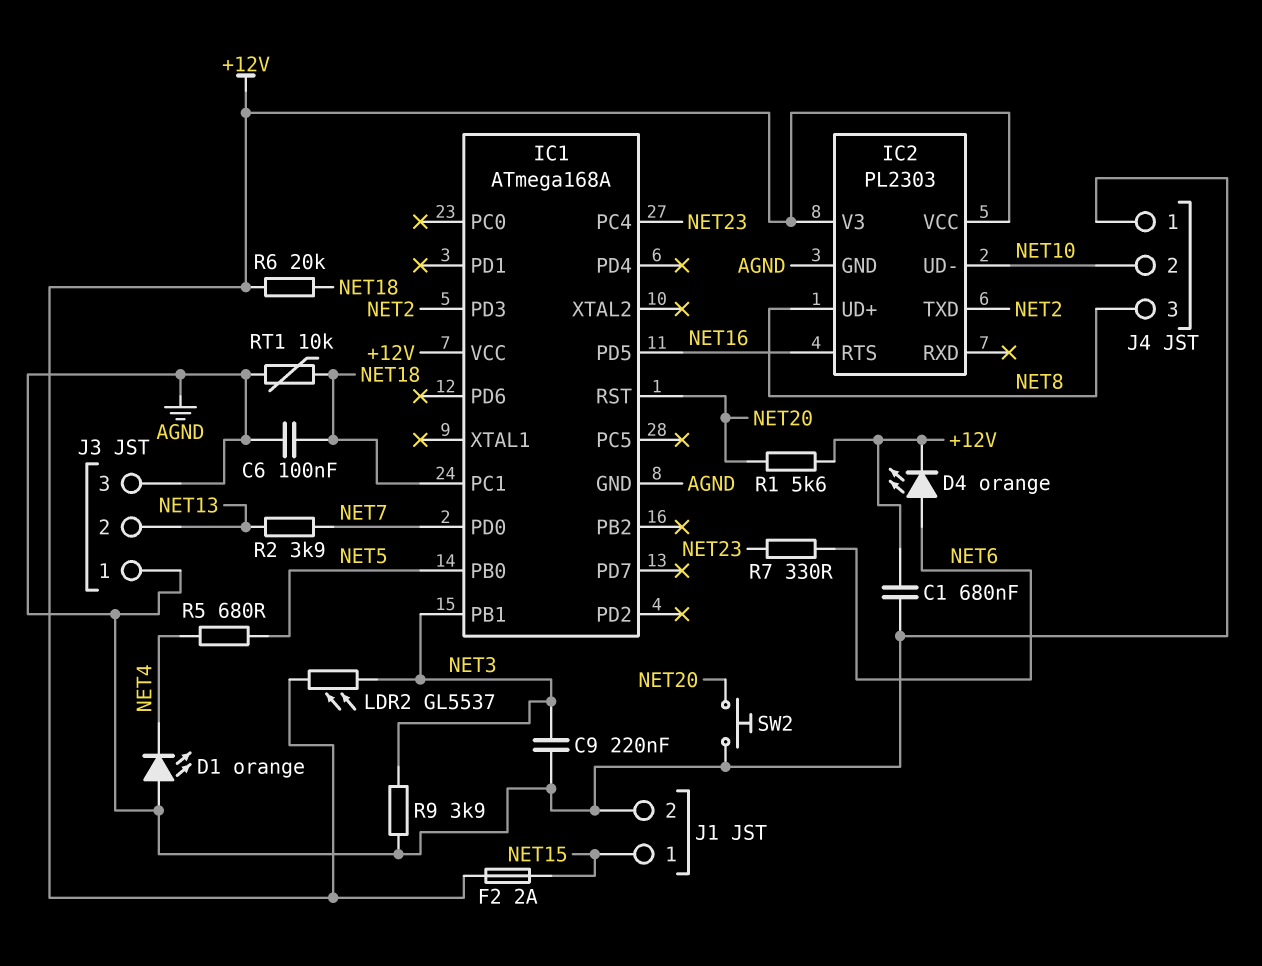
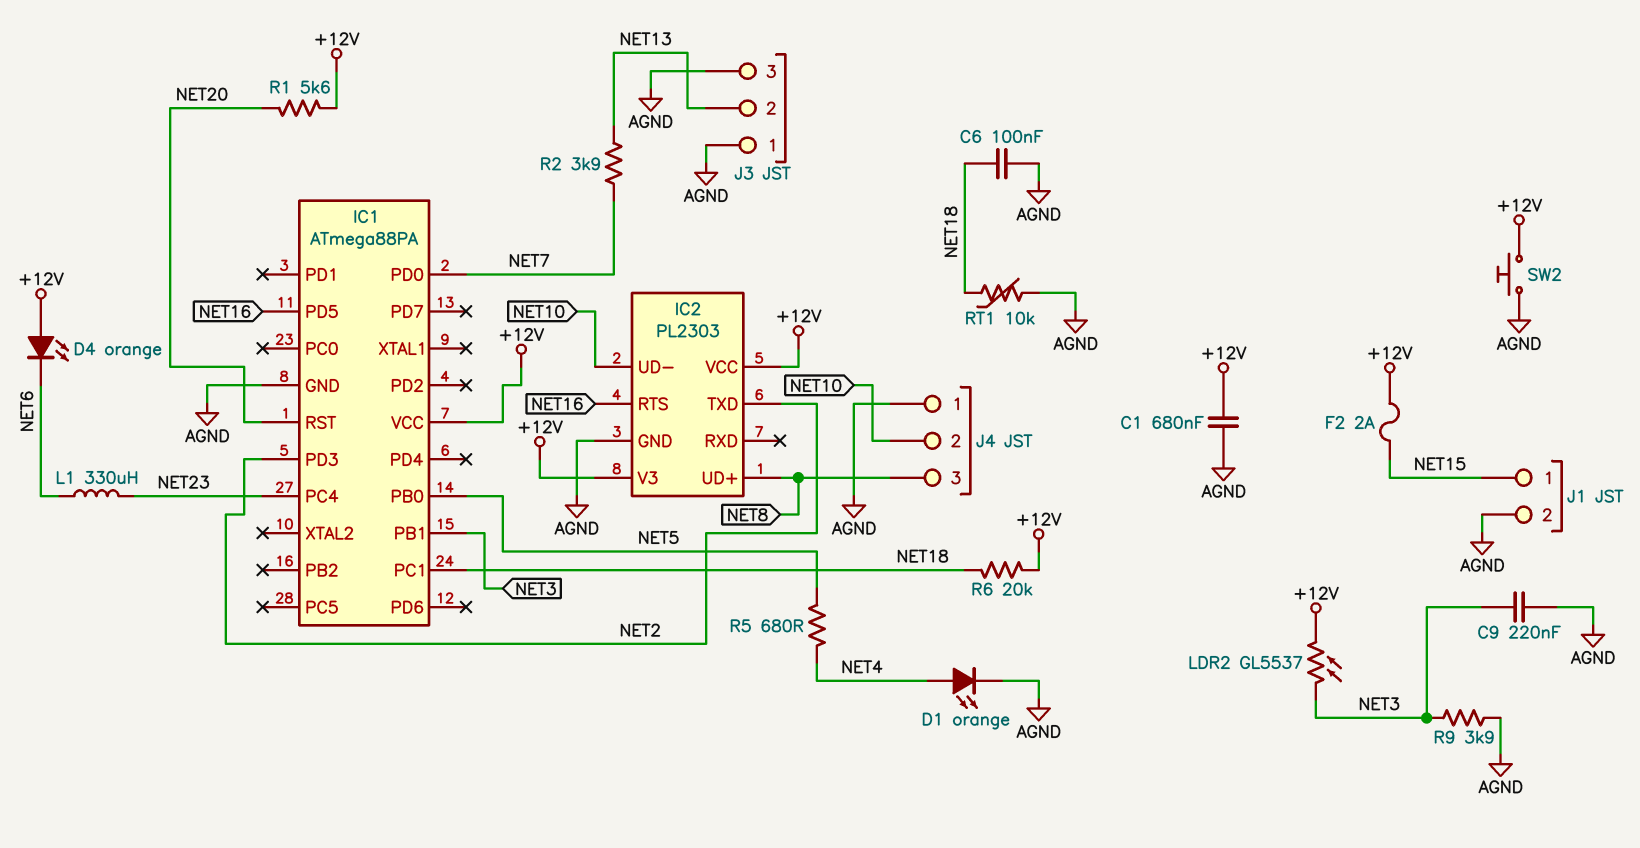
D1: LED orange (A AGND, K NET4) -> LED orange (A NET4, K AGND)
D4: LED orange (A NET6, K +12V) -> LED orange (A +12V, K NET6)
IC1: ATmega168A -> ATmega88PA
L1: none -> 330uH (NET6, NET23)
R7: 330 (NET6, NET23) -> none
SW2: button (AGND, NET20) -> button (+12V, AGND)

